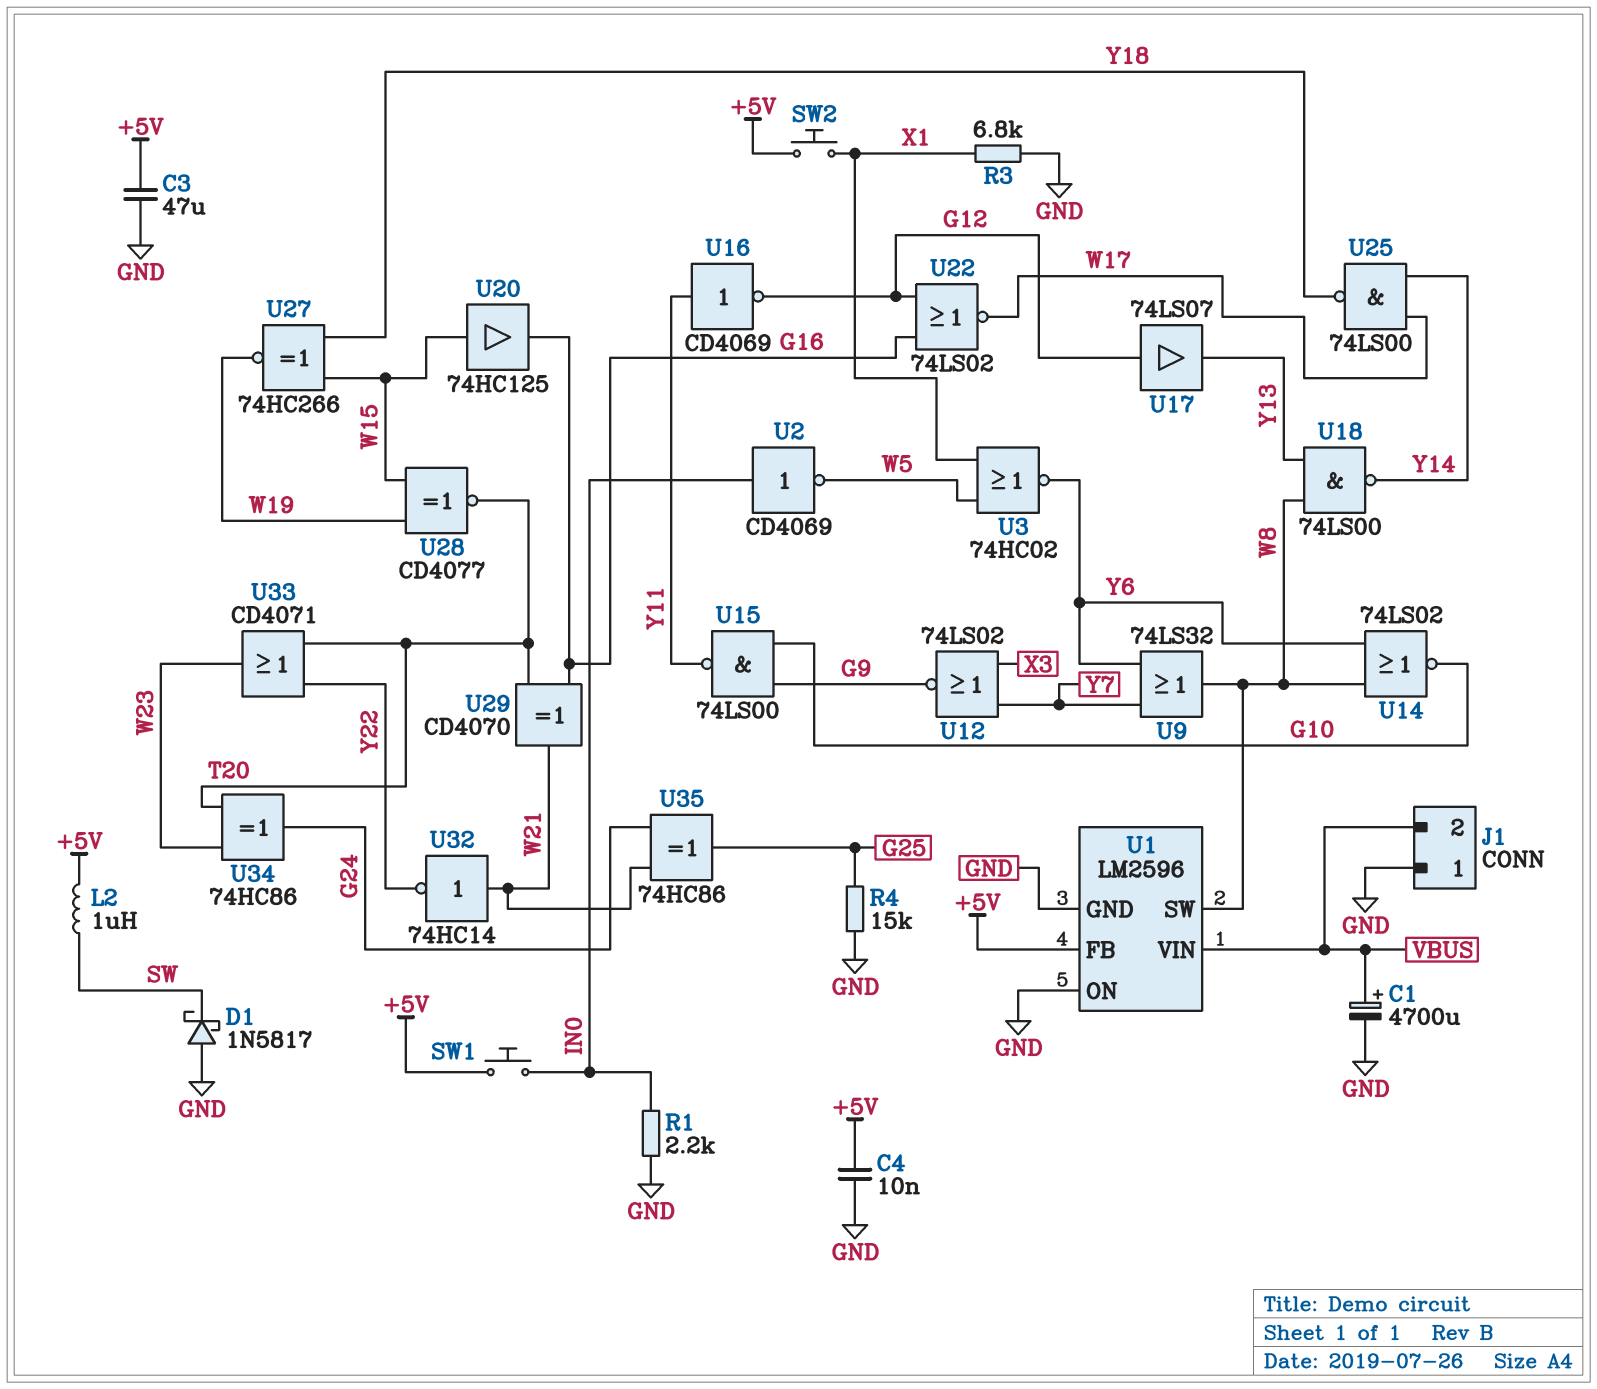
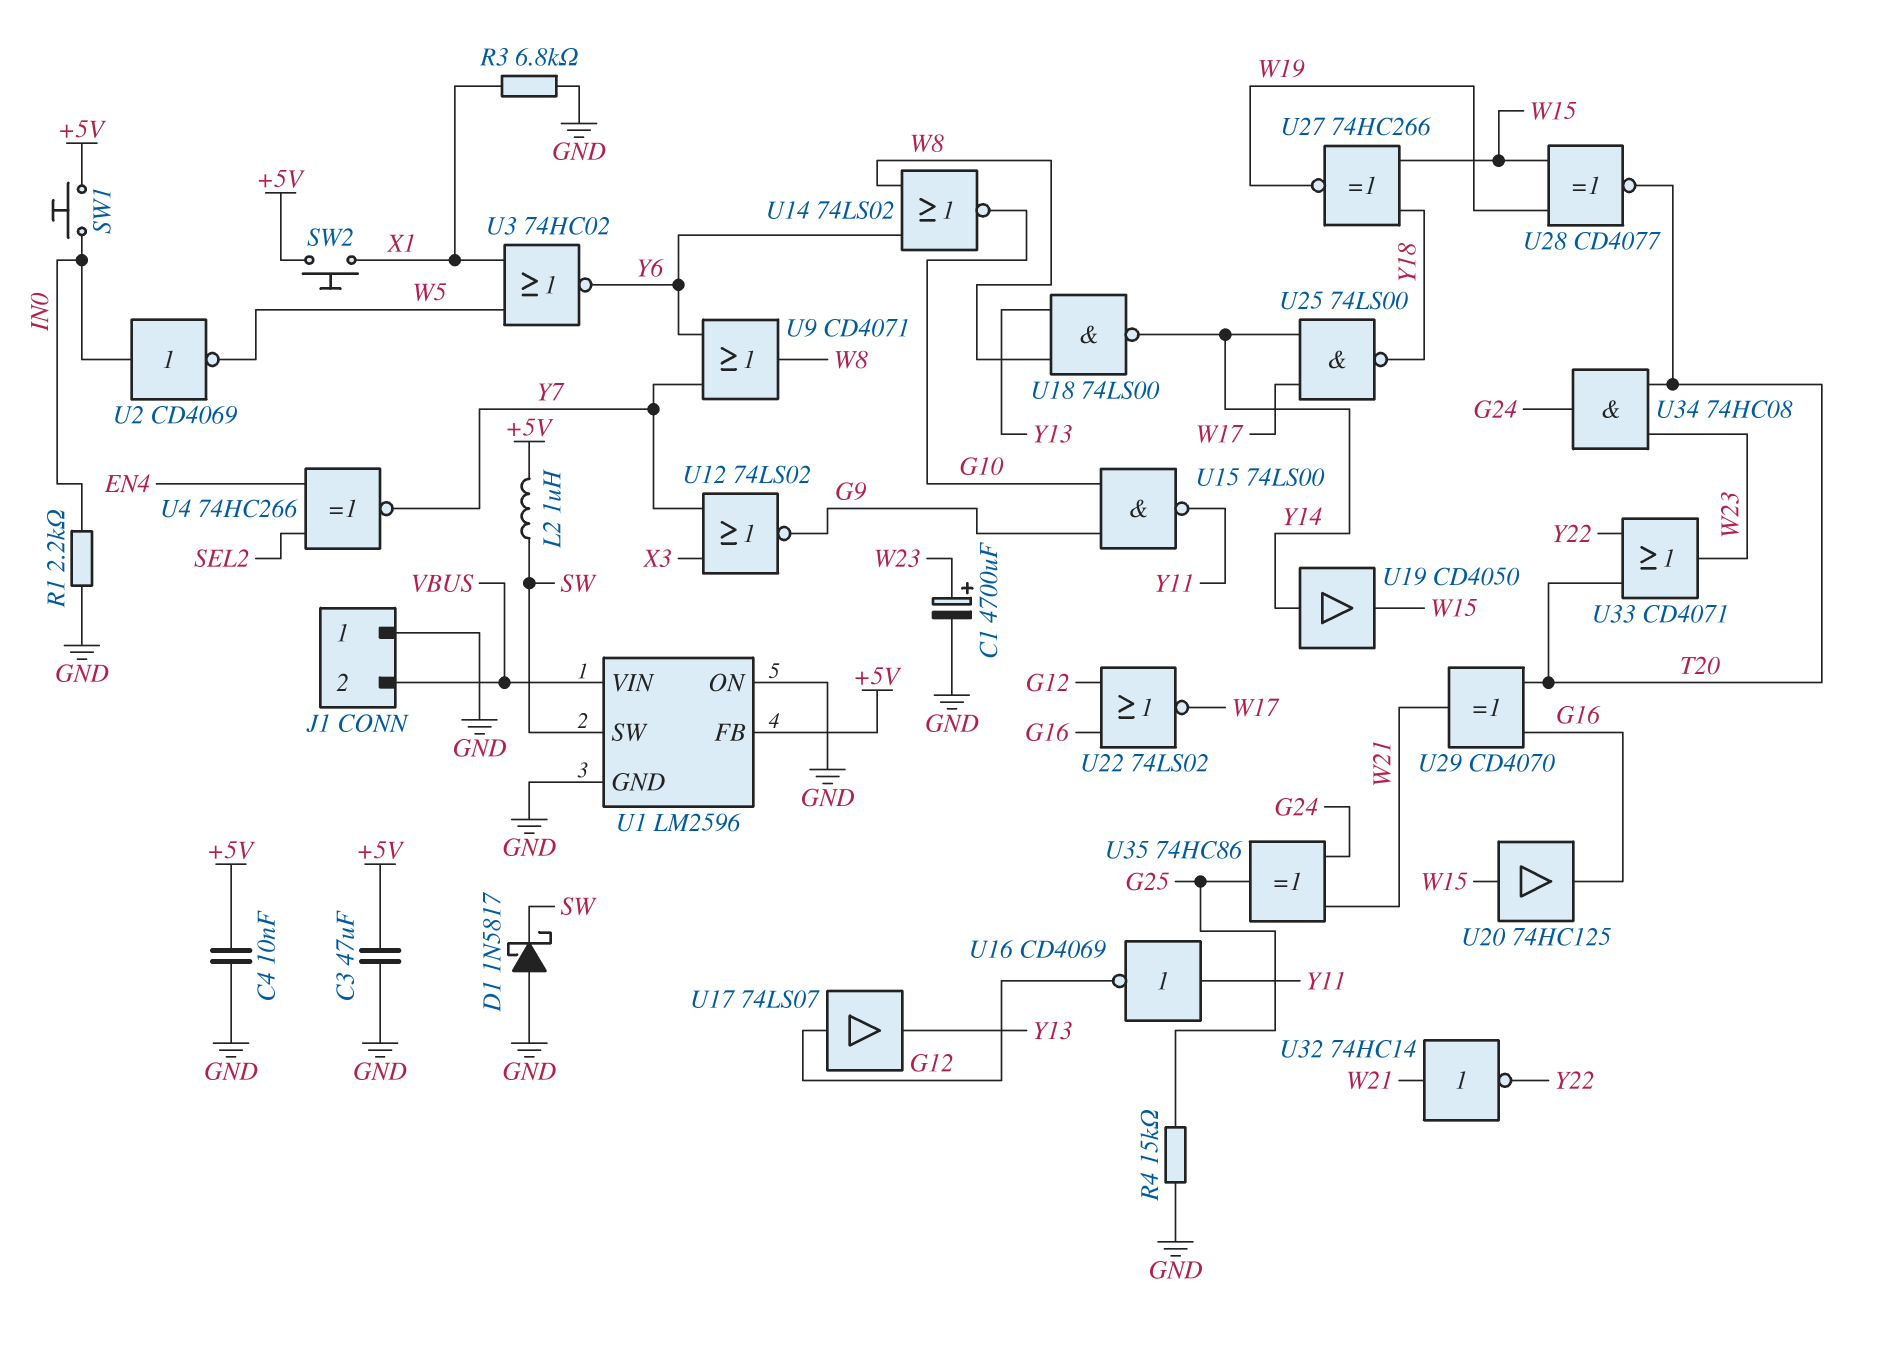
C1: 4700uF (plus VBUS, minus GND) -> 4700uF (plus W23, minus GND)
U1 pin SW: W8 -> SW
U4: none -> XNOR 74HC266 (in EN4, in SEL2, out Y7)
U9: OR 74LS32 (in Y6, in Y7, out W8) -> OR CD4071 (in Y6, in Y7, out W8)
U19: none -> buffer CD4050 (in Y14, out W15)
U34: XOR 74HC86 (in T20, in W23, out G24) -> AND 74HC08 (in T20, in W23, out G24)

